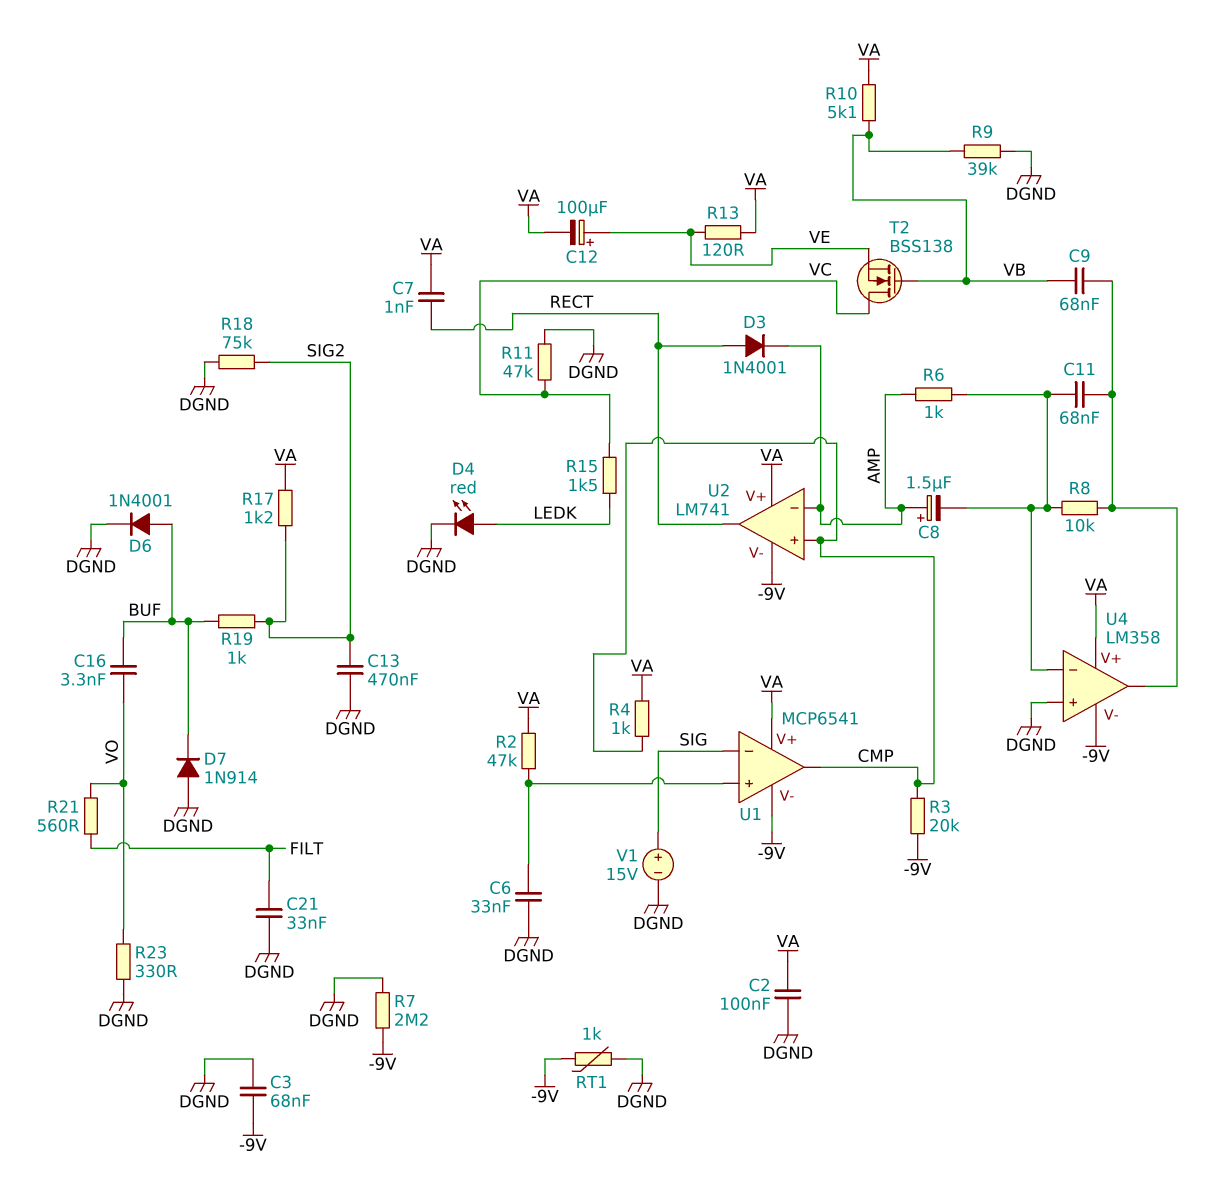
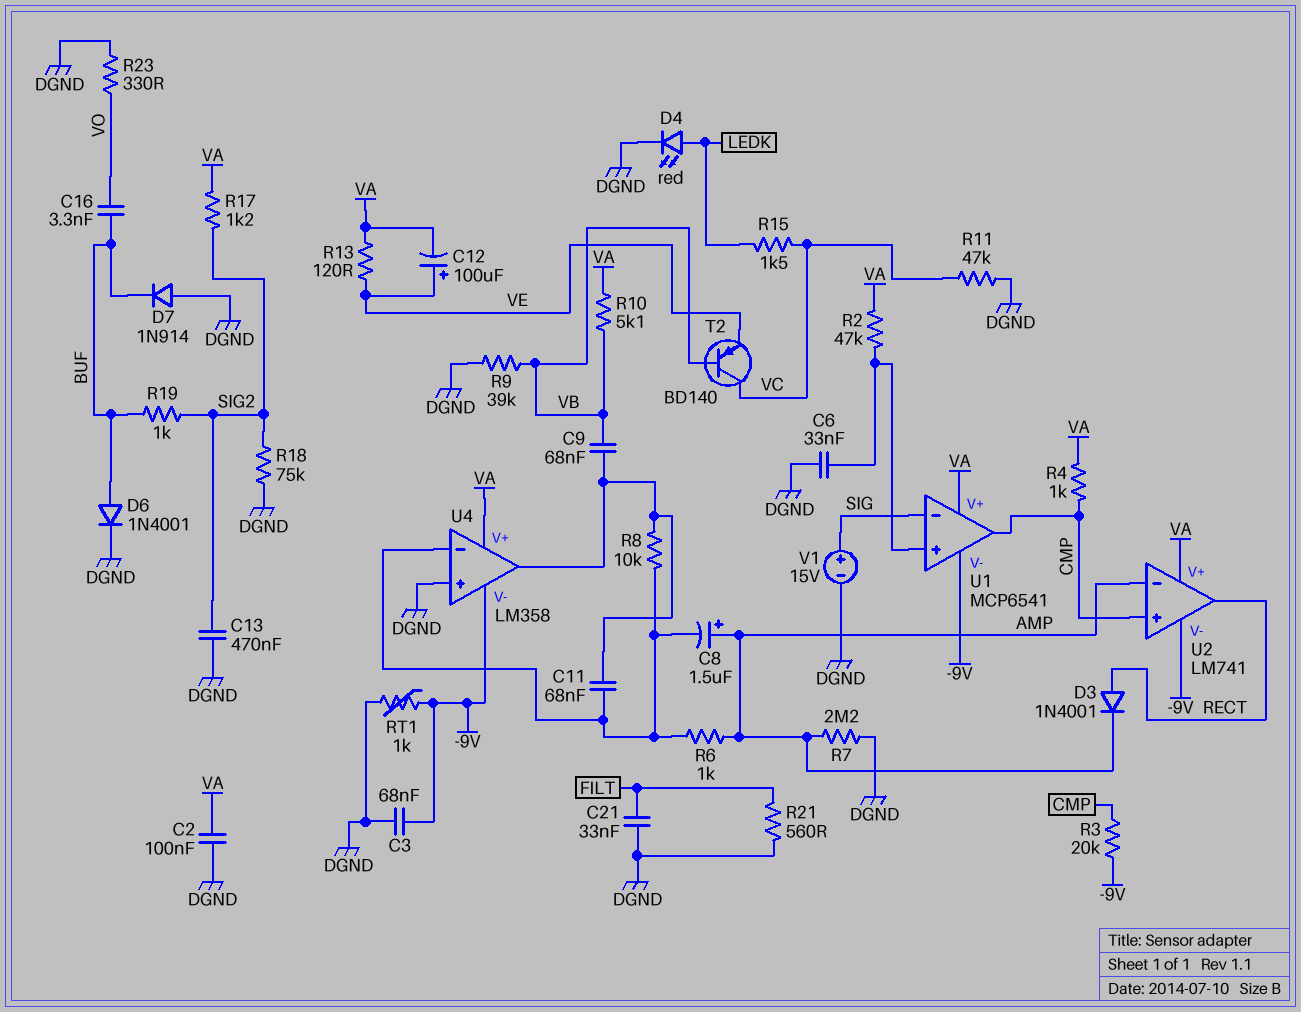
C7: 1nF (RECT, VA) -> none
R7: 2.2M (-9V, DGND) -> 2.2M (AMP, DGND)
R21: 560 (FILT, VO) -> 560 (DGND, FILT)
T2: NMOS BSS138 (G VB, D VC, S VE) -> PNP BD140 (B VB, C VC, E VE)

